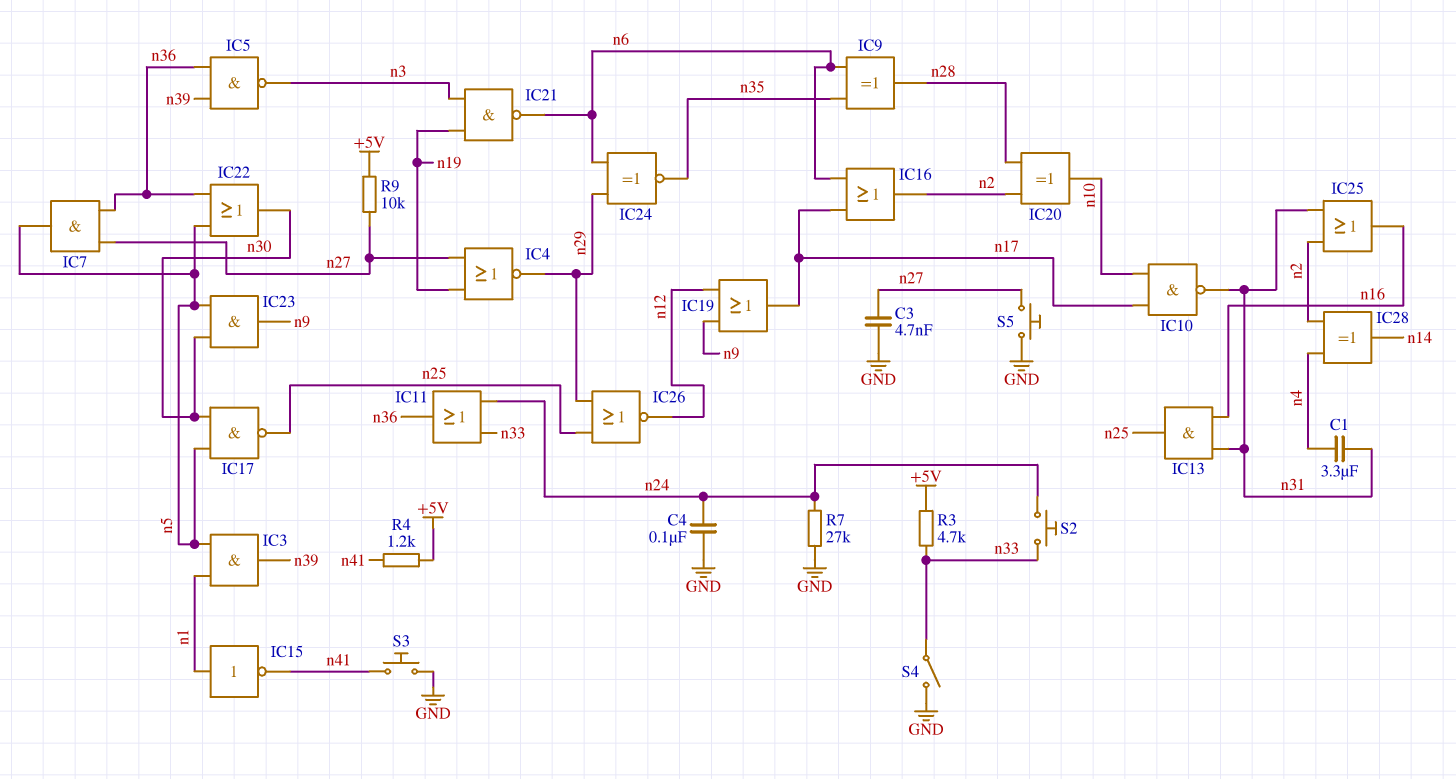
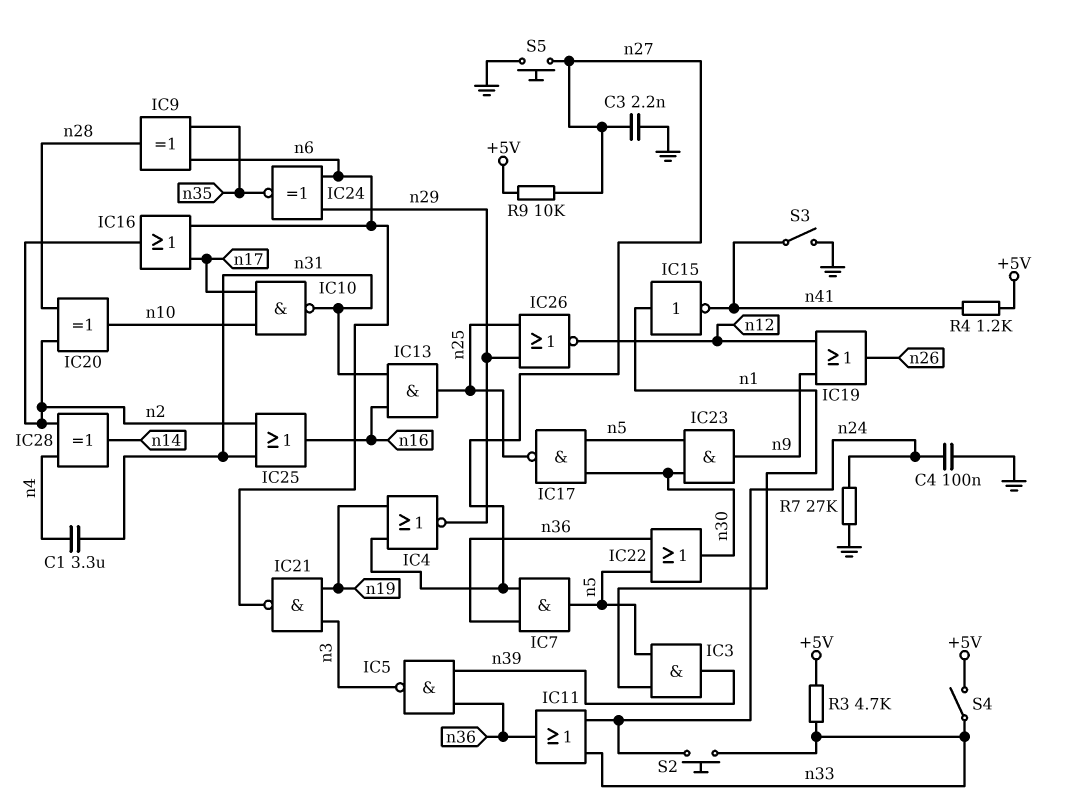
C3: 4.7nF (GND, n27) -> 2.2nF (GND, n27)
IC19: OR (in n9, in n12, out n17) -> OR (in n9, in n12, out n26)
S3: button (GND, n41) -> switch (GND, n41)
S4: switch (GND, n33) -> switch (+5V, n33)

